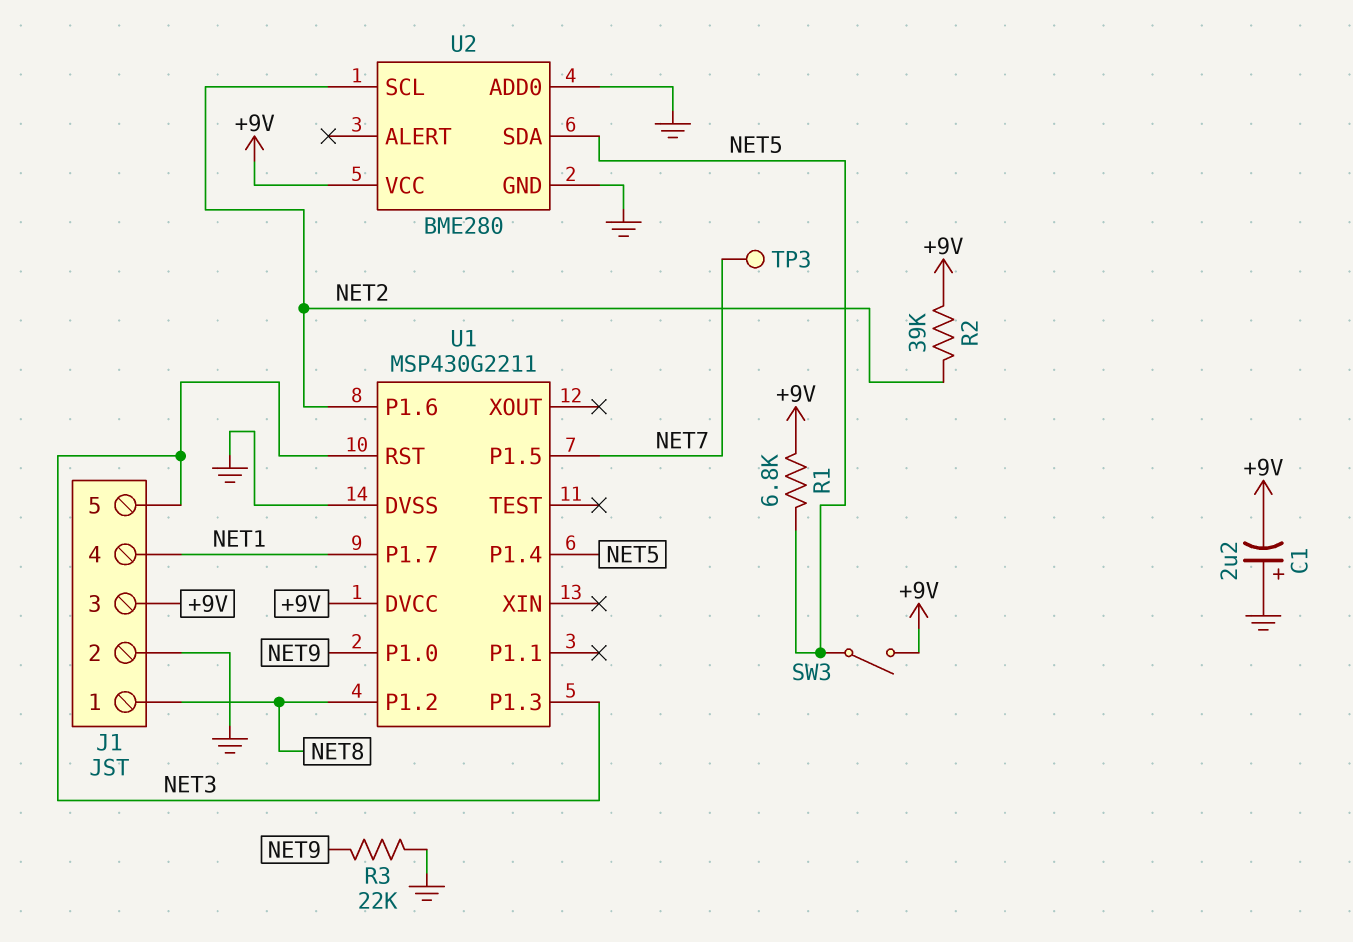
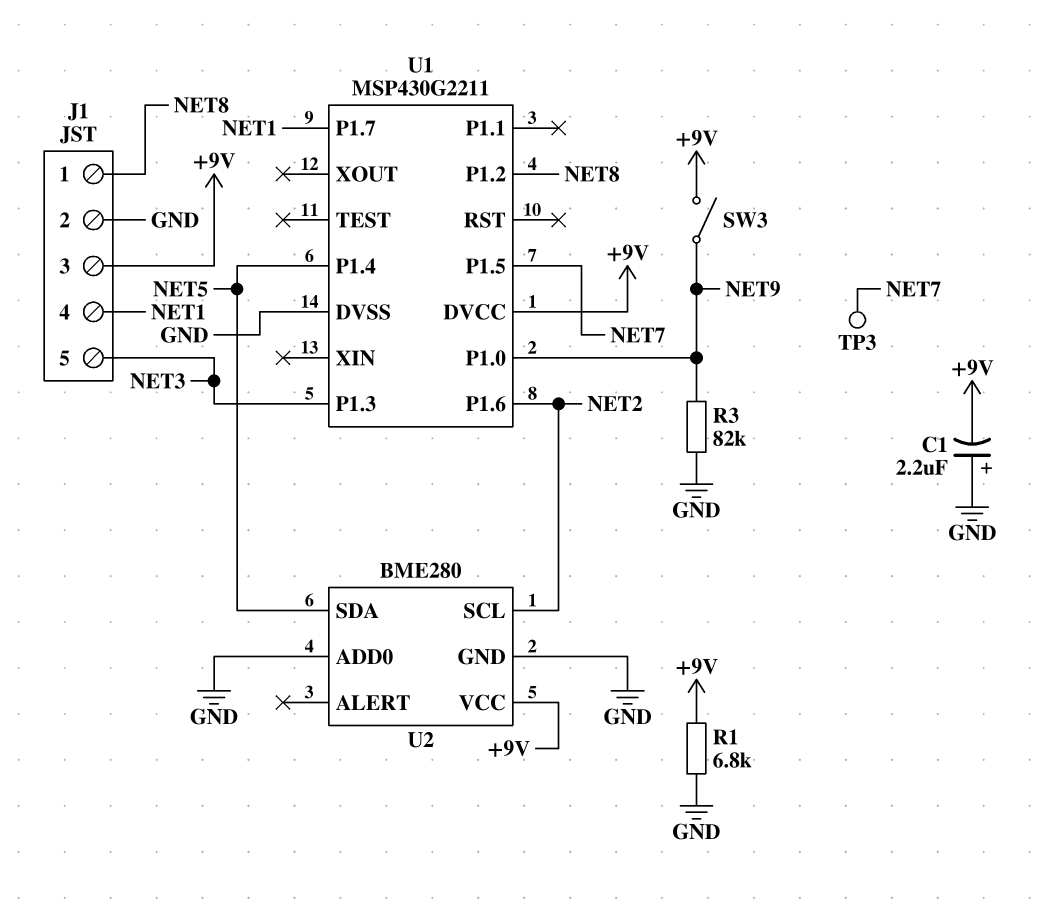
R1: 6.8k (+9V, NET5) -> 6.8k (+9V, GND)
R2: 39k (+9V, NET2) -> none
R3: 22k (GND, NET9) -> 82k (GND, NET9)
SW3: switch (+9V, NET5) -> switch (+9V, NET9)
U1 pin RST: NET3 -> none

